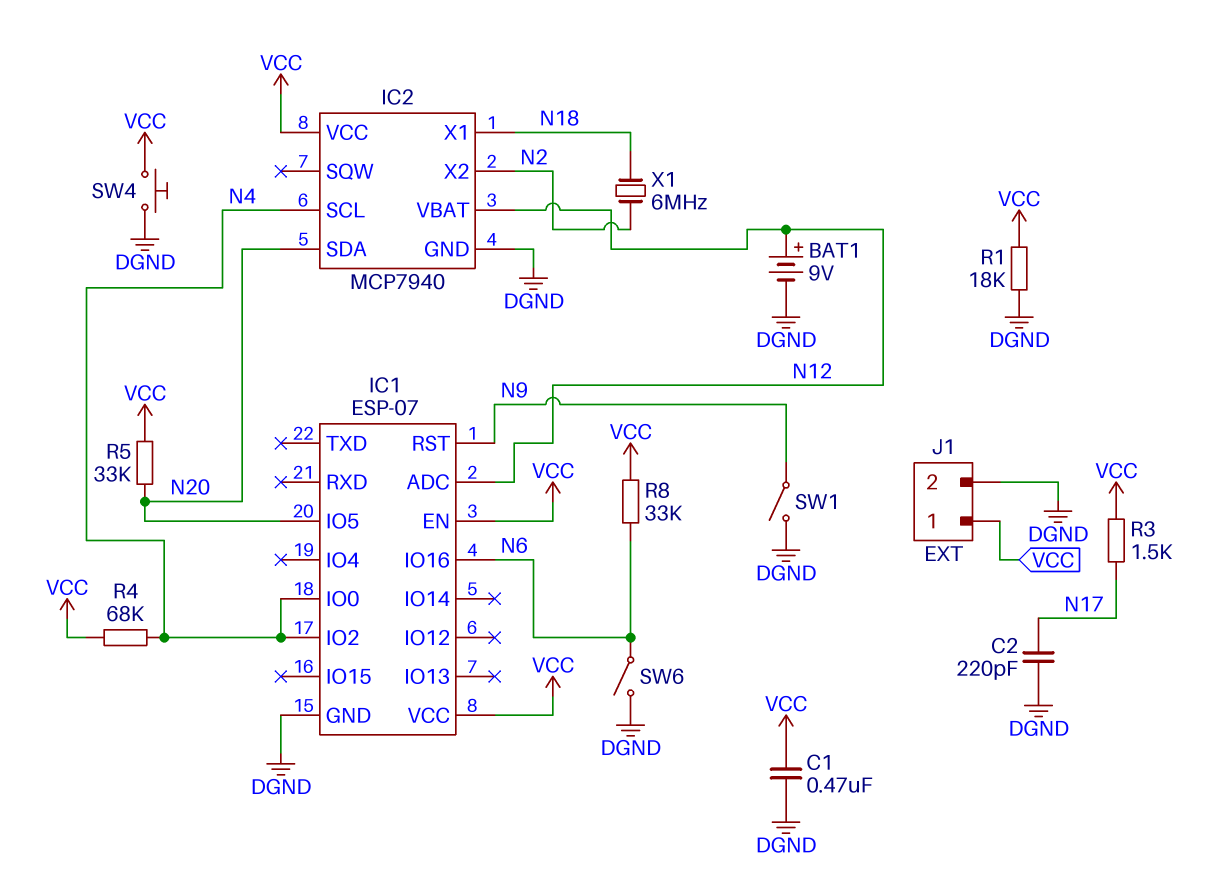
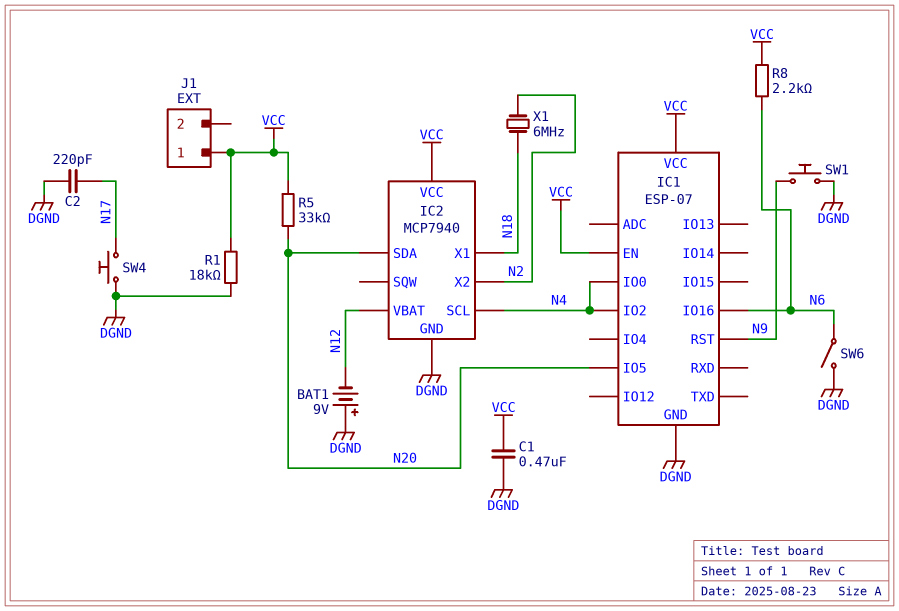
BAT1: 9V (plus N12, minus DGND) -> 9V (plus DGND, minus N12)
IC1 pin ADC: N12 -> none
J1 pin 2: DGND -> none
R3: 1.5k (N17, VCC) -> none
R4: 68k (N4, VCC) -> none
R8: 33k (N6, VCC) -> 2.2k (N6, VCC)
SW1: switch (DGND, N9) -> button (DGND, N9)
SW4: button (DGND, VCC) -> button (DGND, N17)

